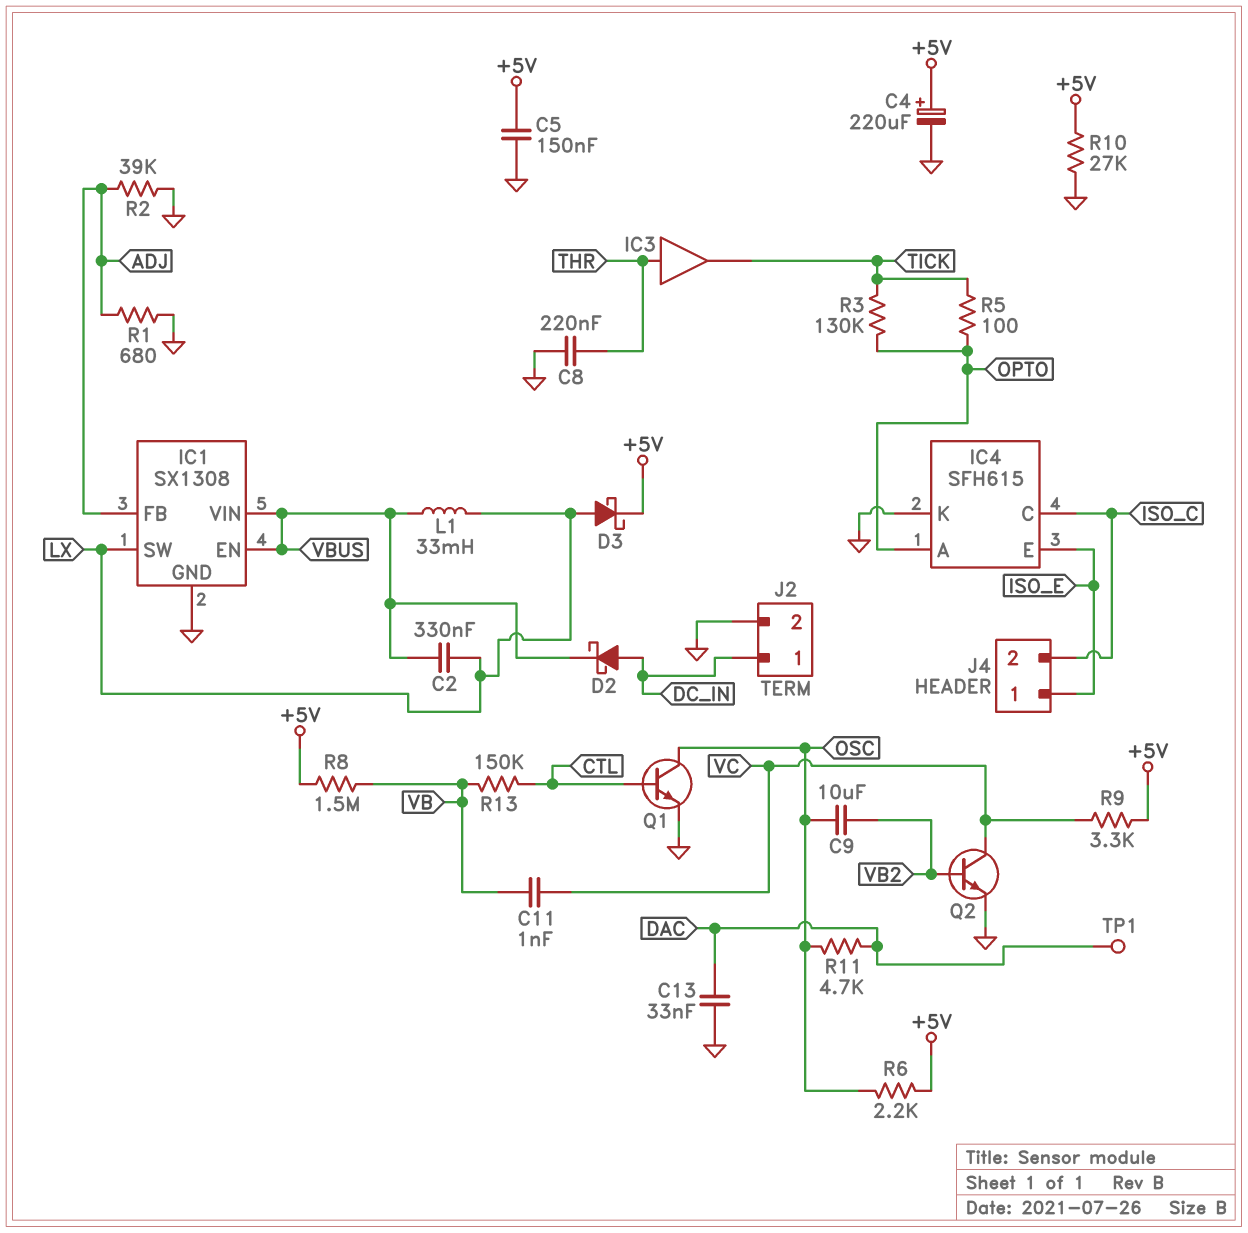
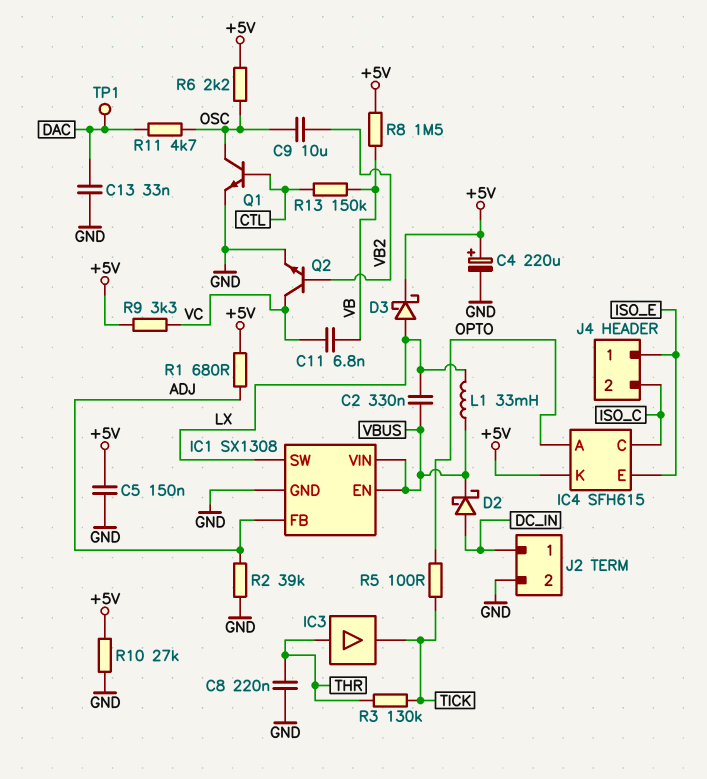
C11: 1nF (VB, VC) -> 6.8nF (VB, VC)
IC4 pin K: GND -> +5V
R1: 680 (ADJ, GND) -> 680 (+5V, ADJ)
R3: 130k (OPTO, TICK) -> 130k (THR, TICK)

